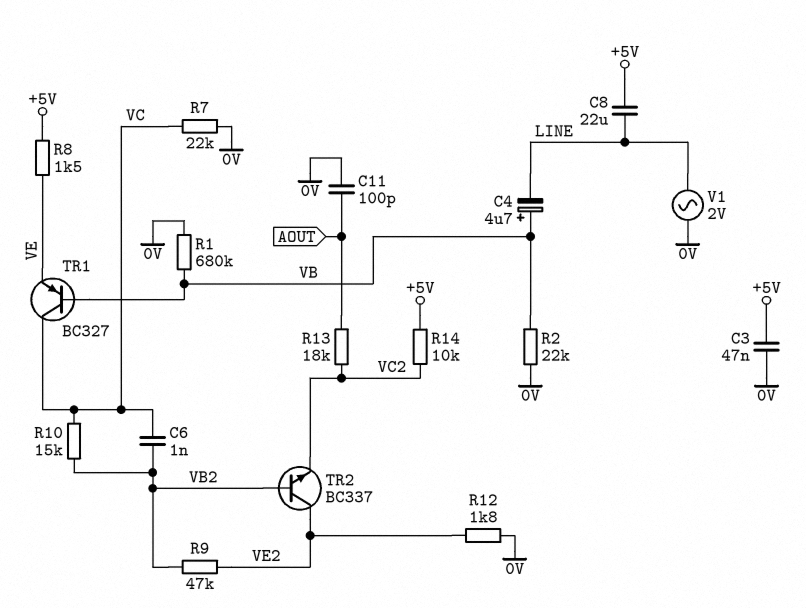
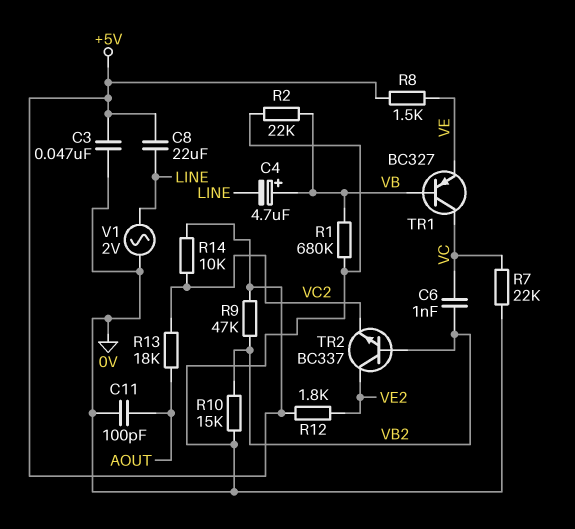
R9: 47k (VB2, VE2) -> 47k (+5V, VB2)
R10: 15k (VB2, VC) -> 15k (0V, VB2)
R12: 1.8k (0V, VE2) -> 1.8k (+5V, VE2)

